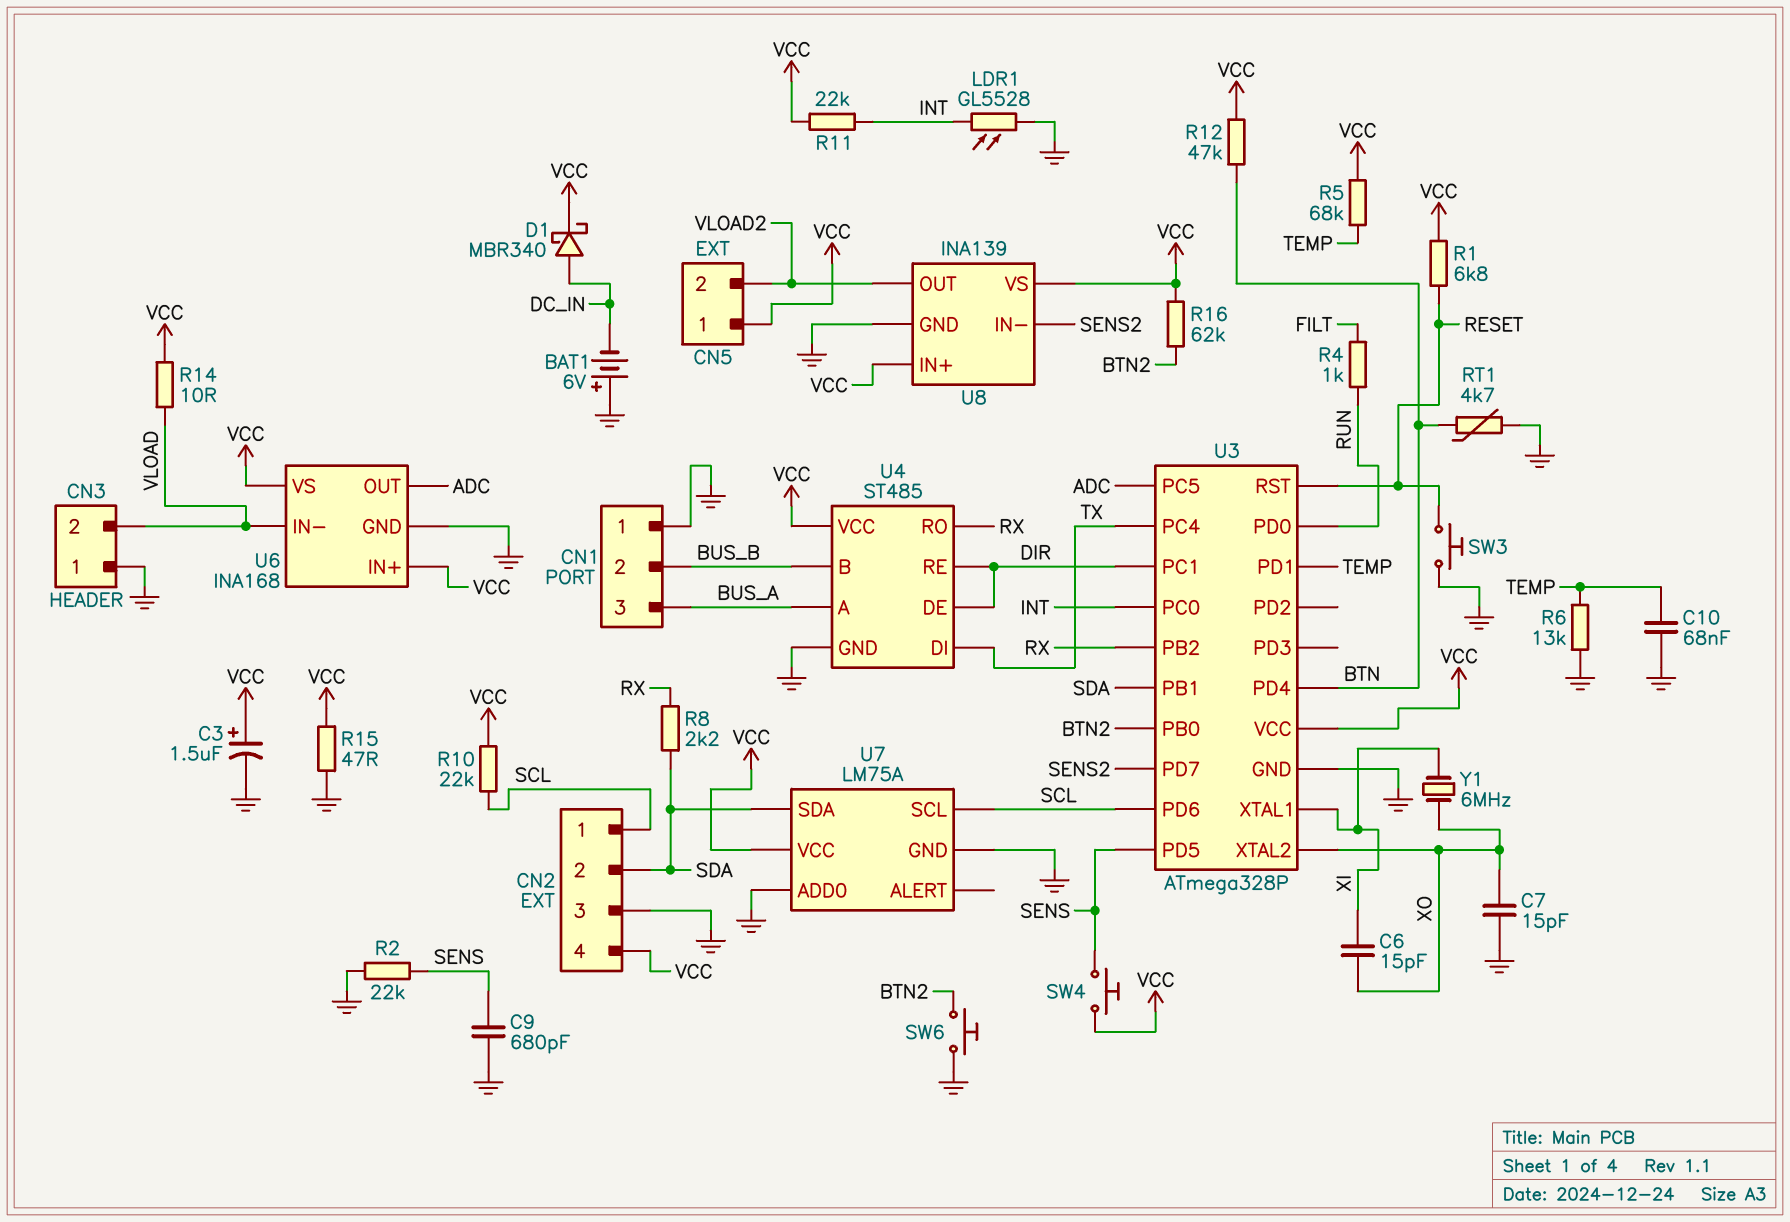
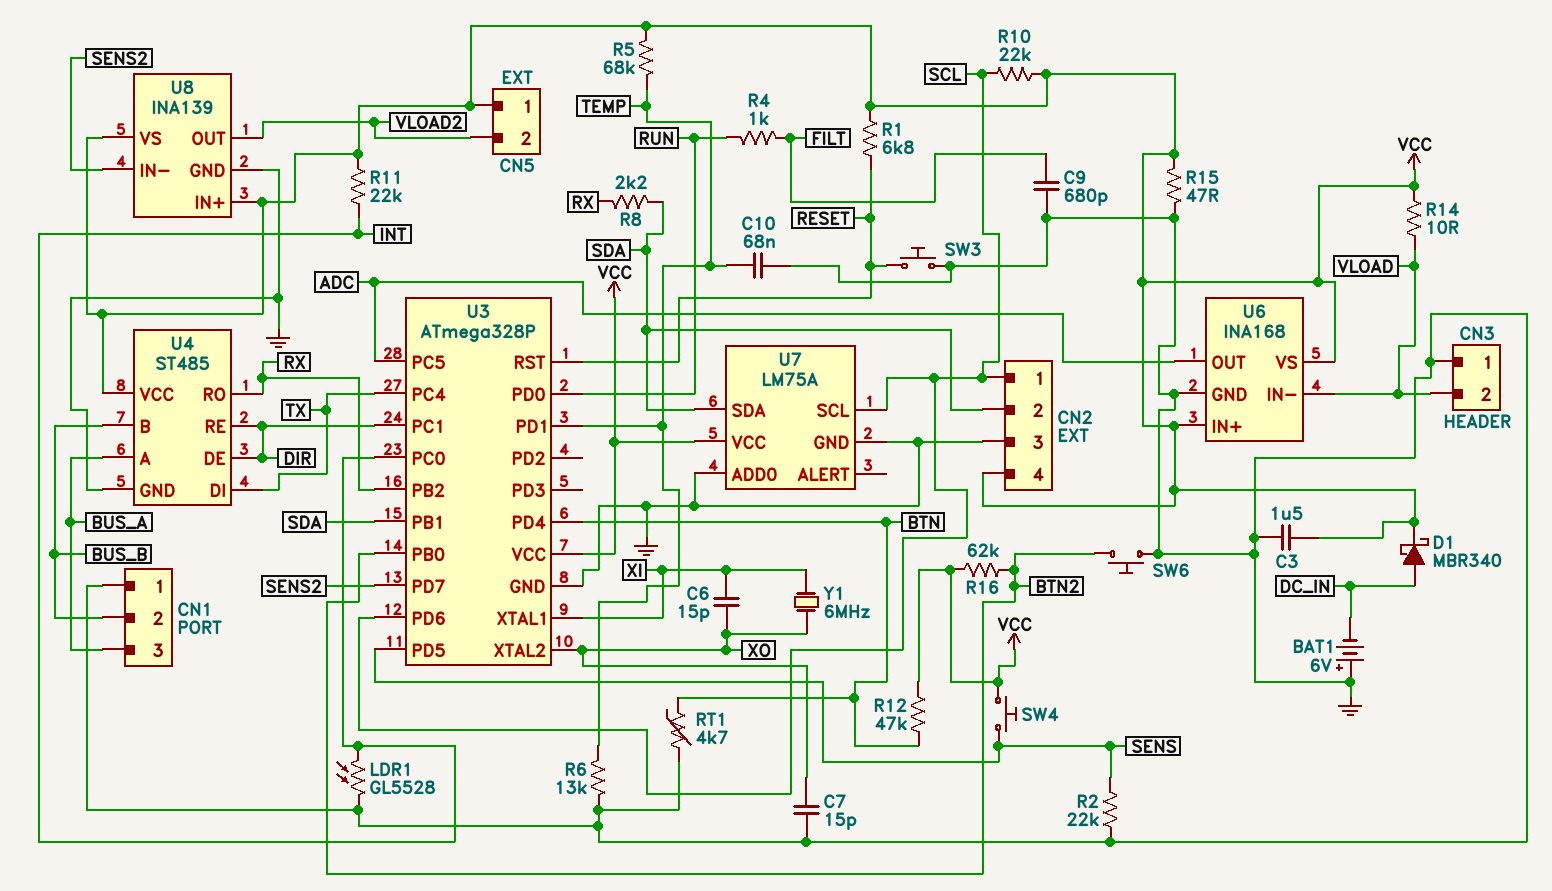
C3: 1.5uF (plus VCC, minus GND) -> 1.5uF (GND, VCC)
C9: 680pF (GND, SENS) -> 680pF (FILT, GND)

